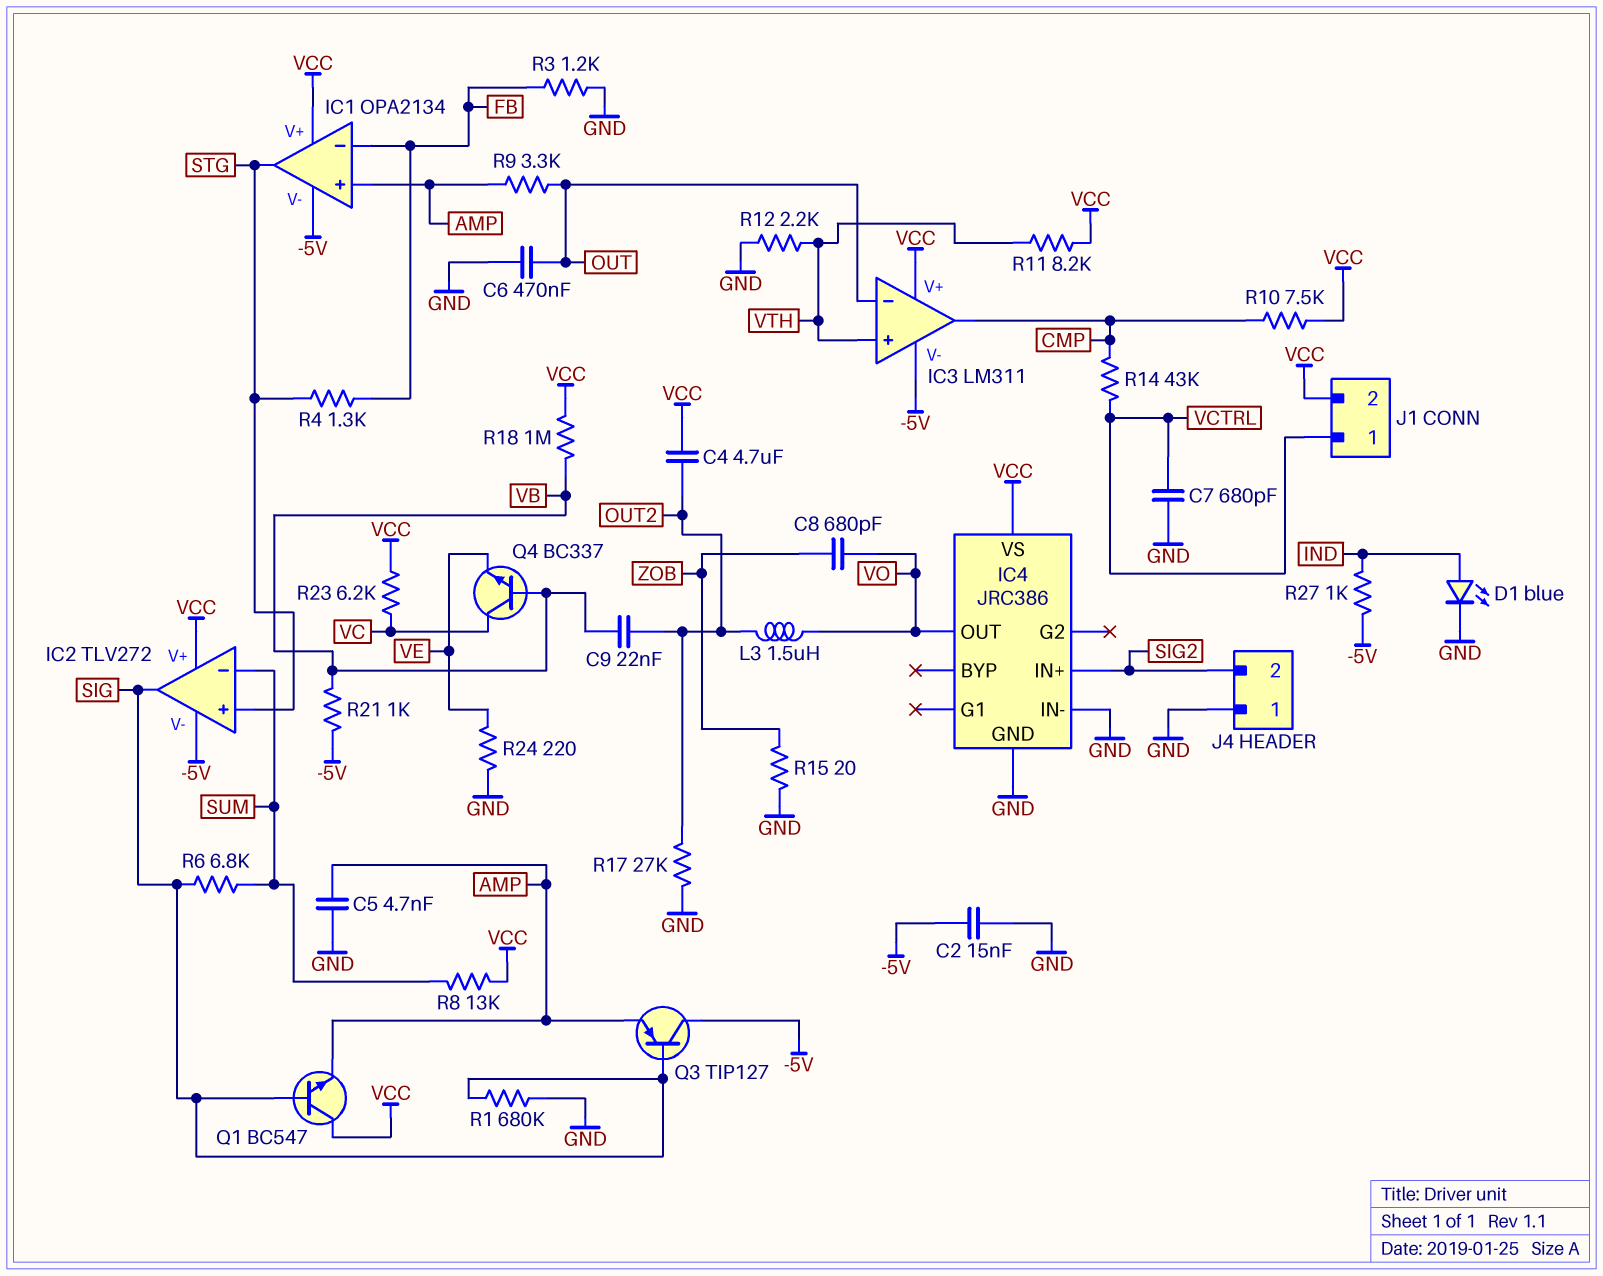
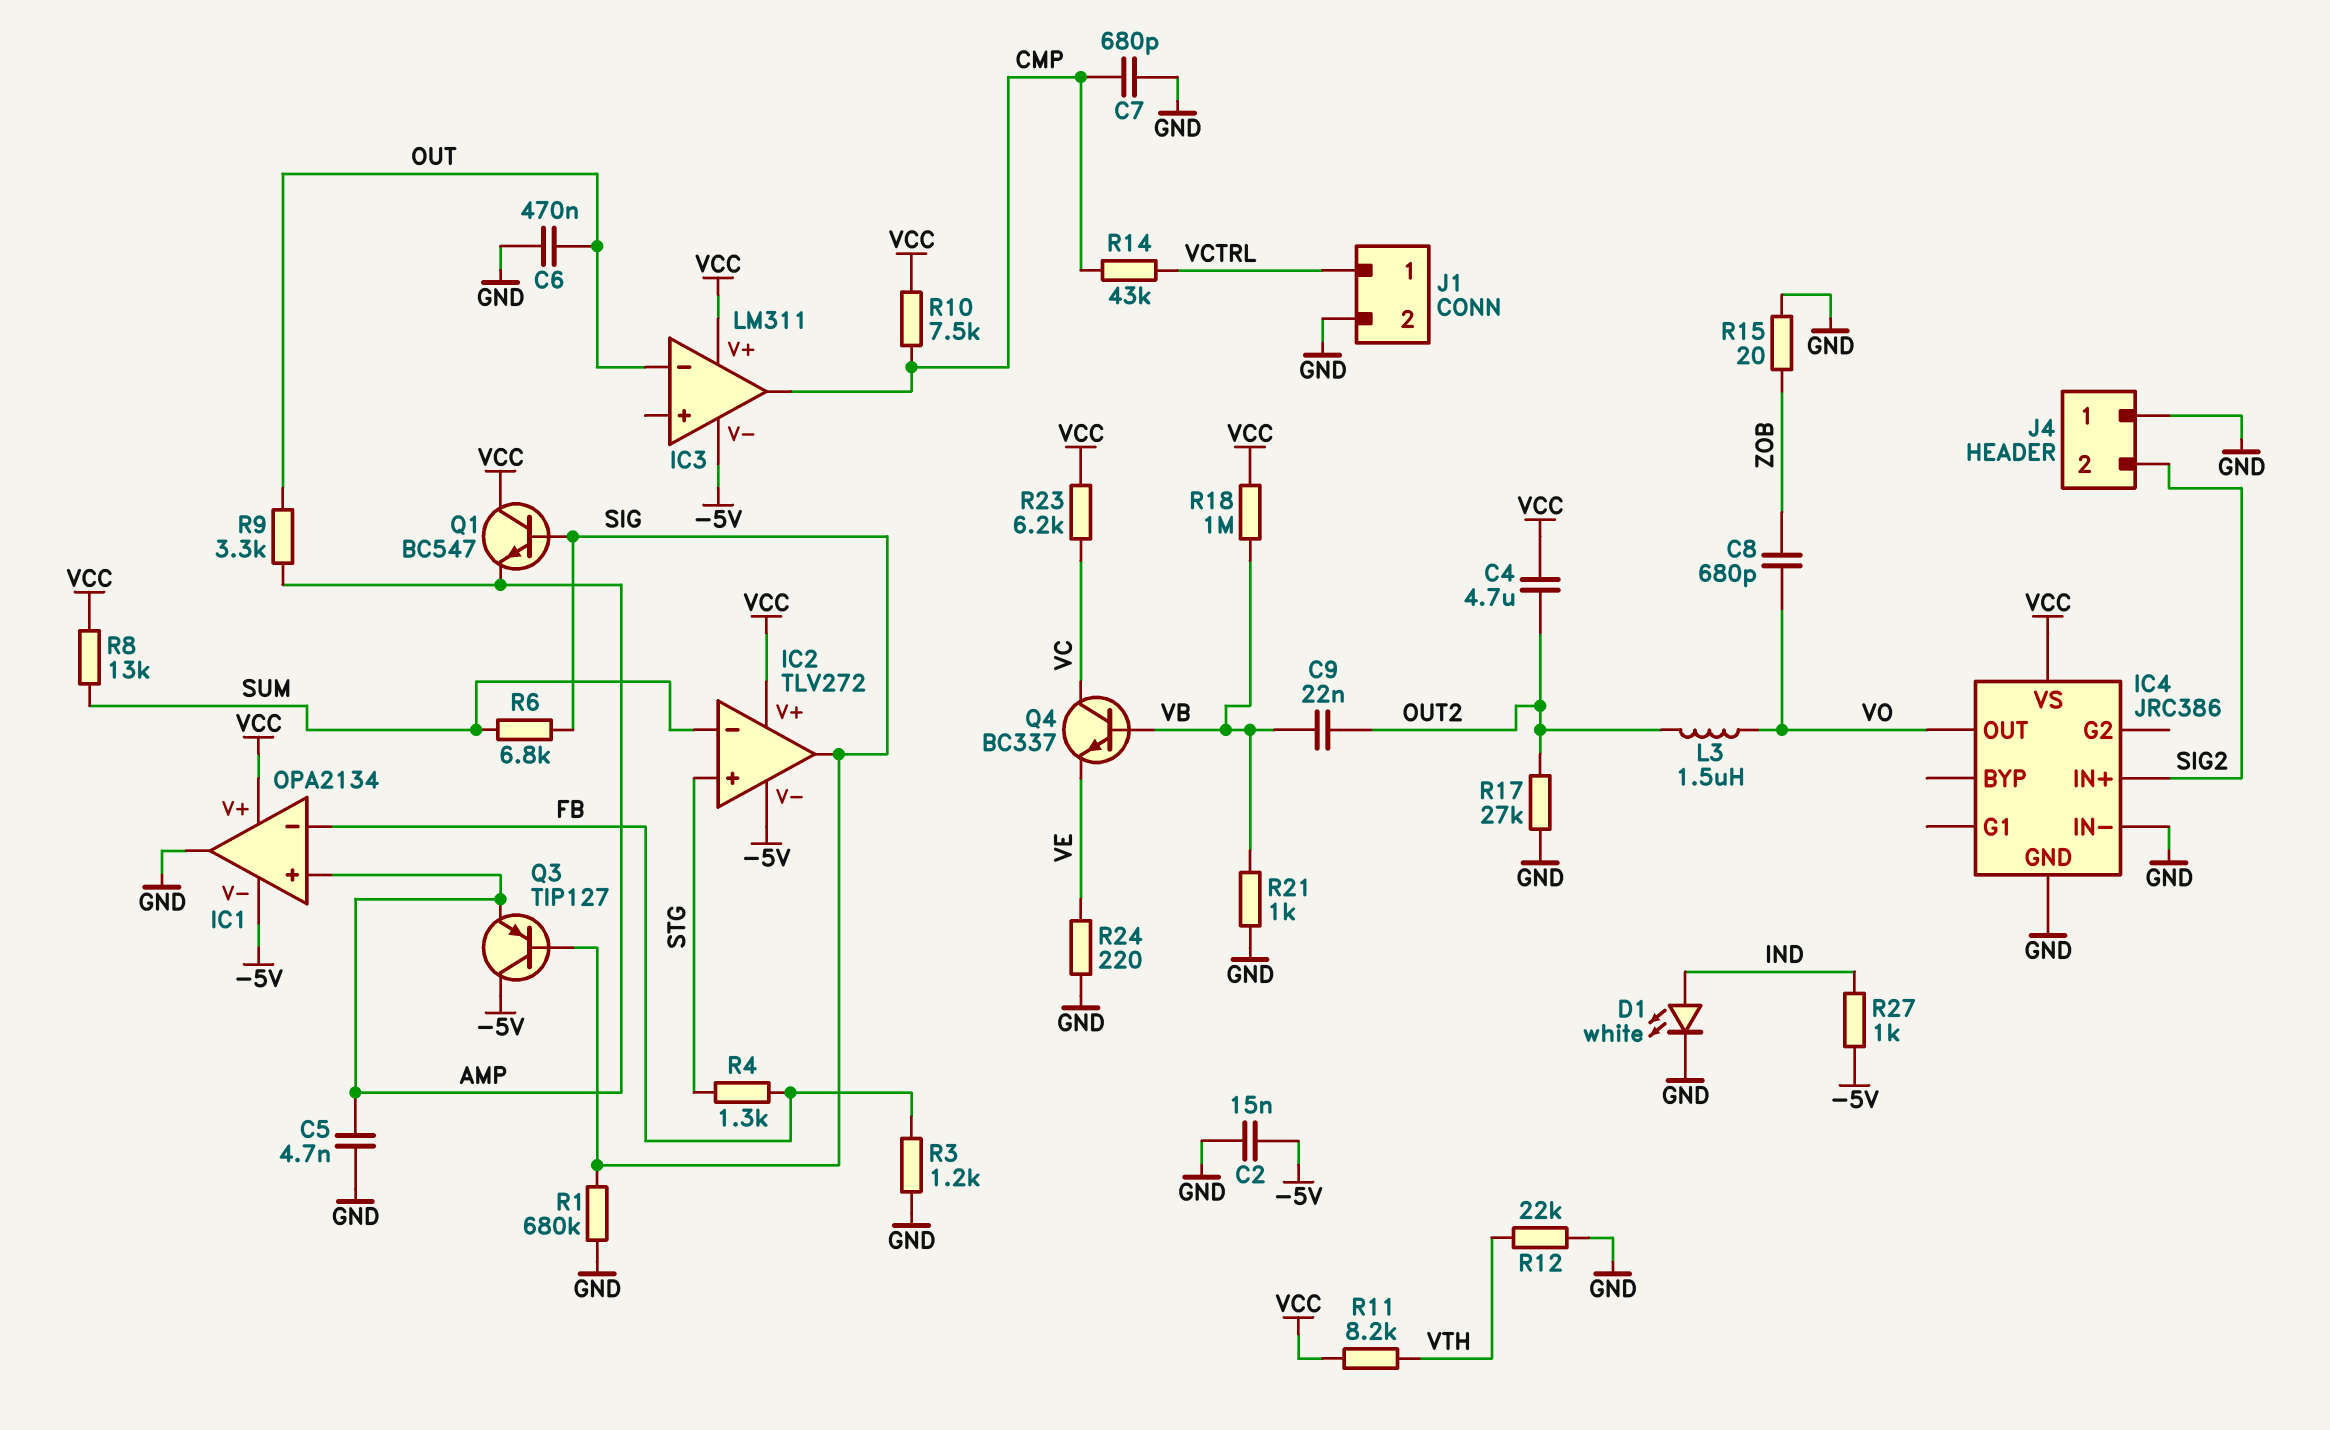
C7: 680pF (GND, VCTRL) -> 680pF (CMP, GND)
D1: LED blue (A IND, K GND) -> LED white (A IND, K GND)
IC1 pin out: STG -> GND
IC3 pin in+: VTH -> none
J1 pin 2: VCC -> GND
R12: 2.2k (GND, VTH) -> 22k (GND, VTH)
R21: 1k (-5V, VB) -> 1k (GND, VB)

